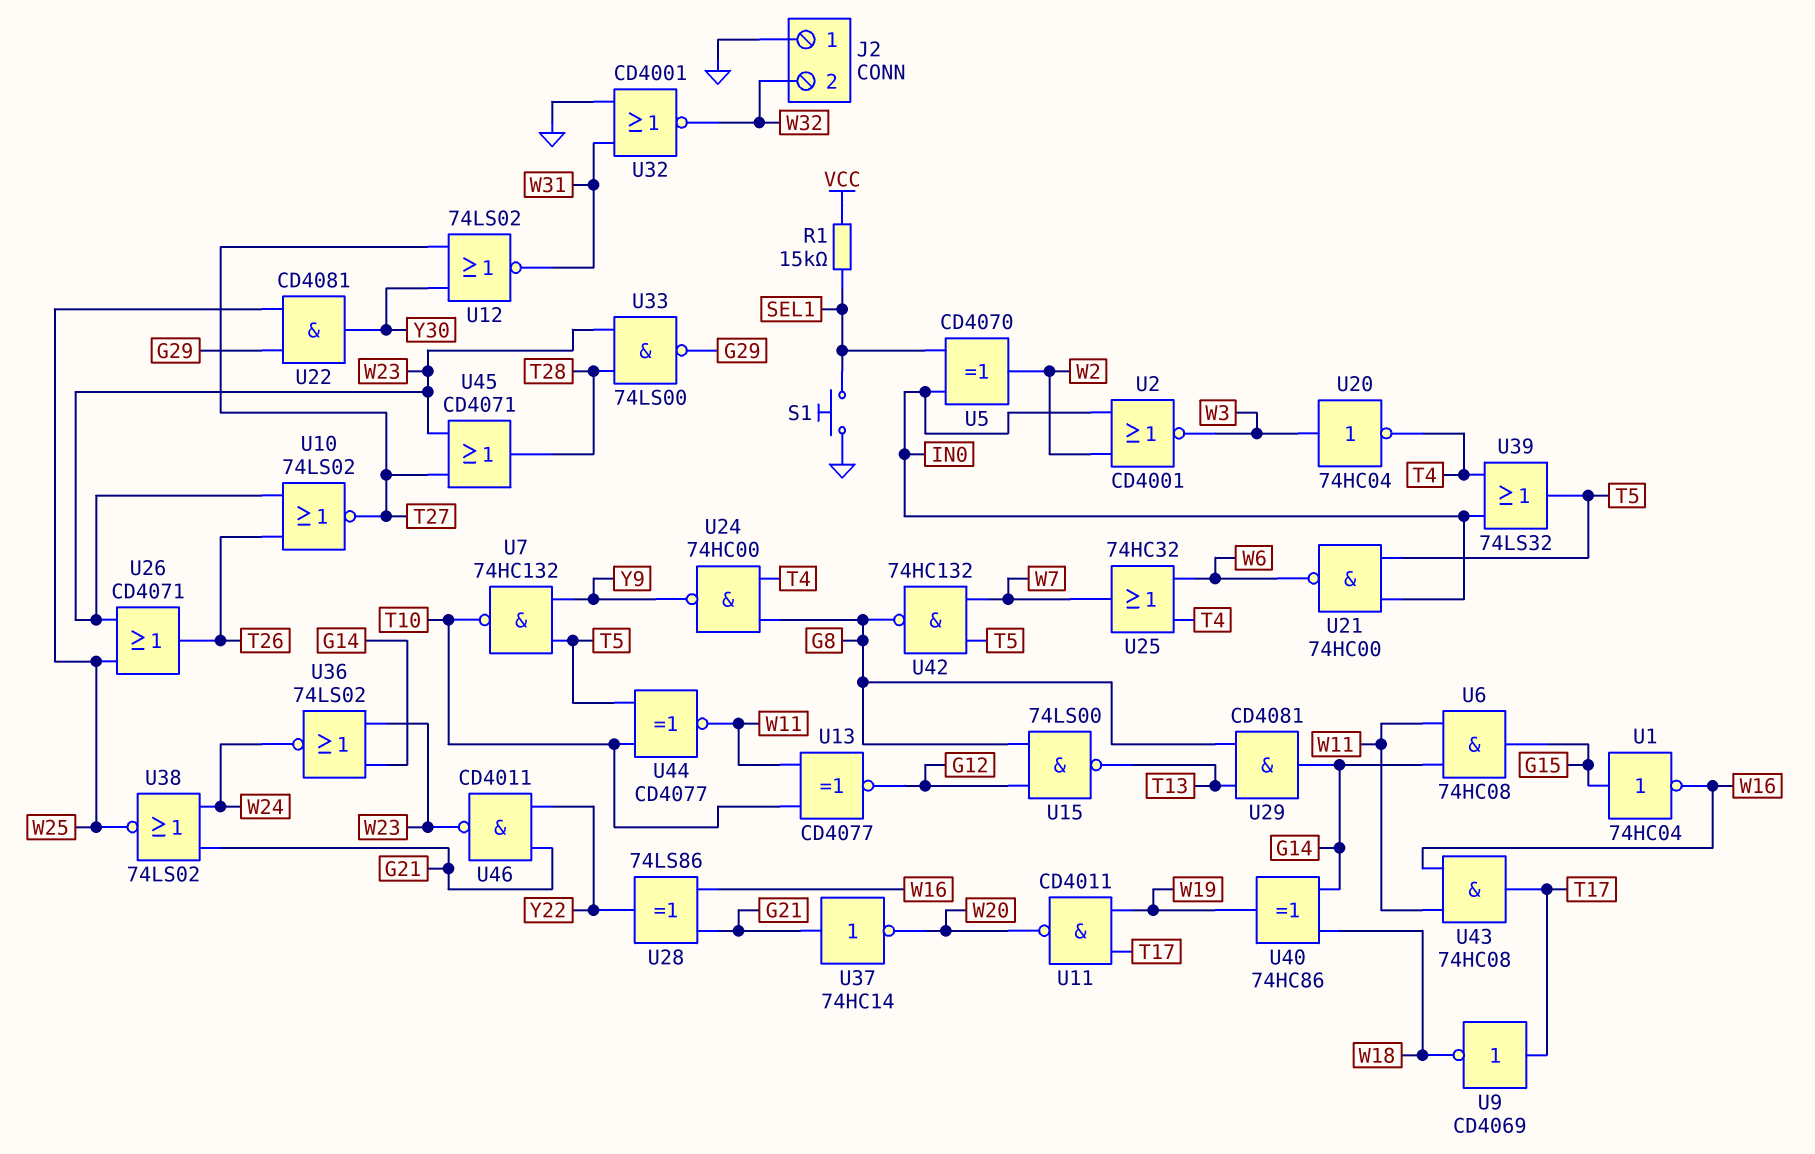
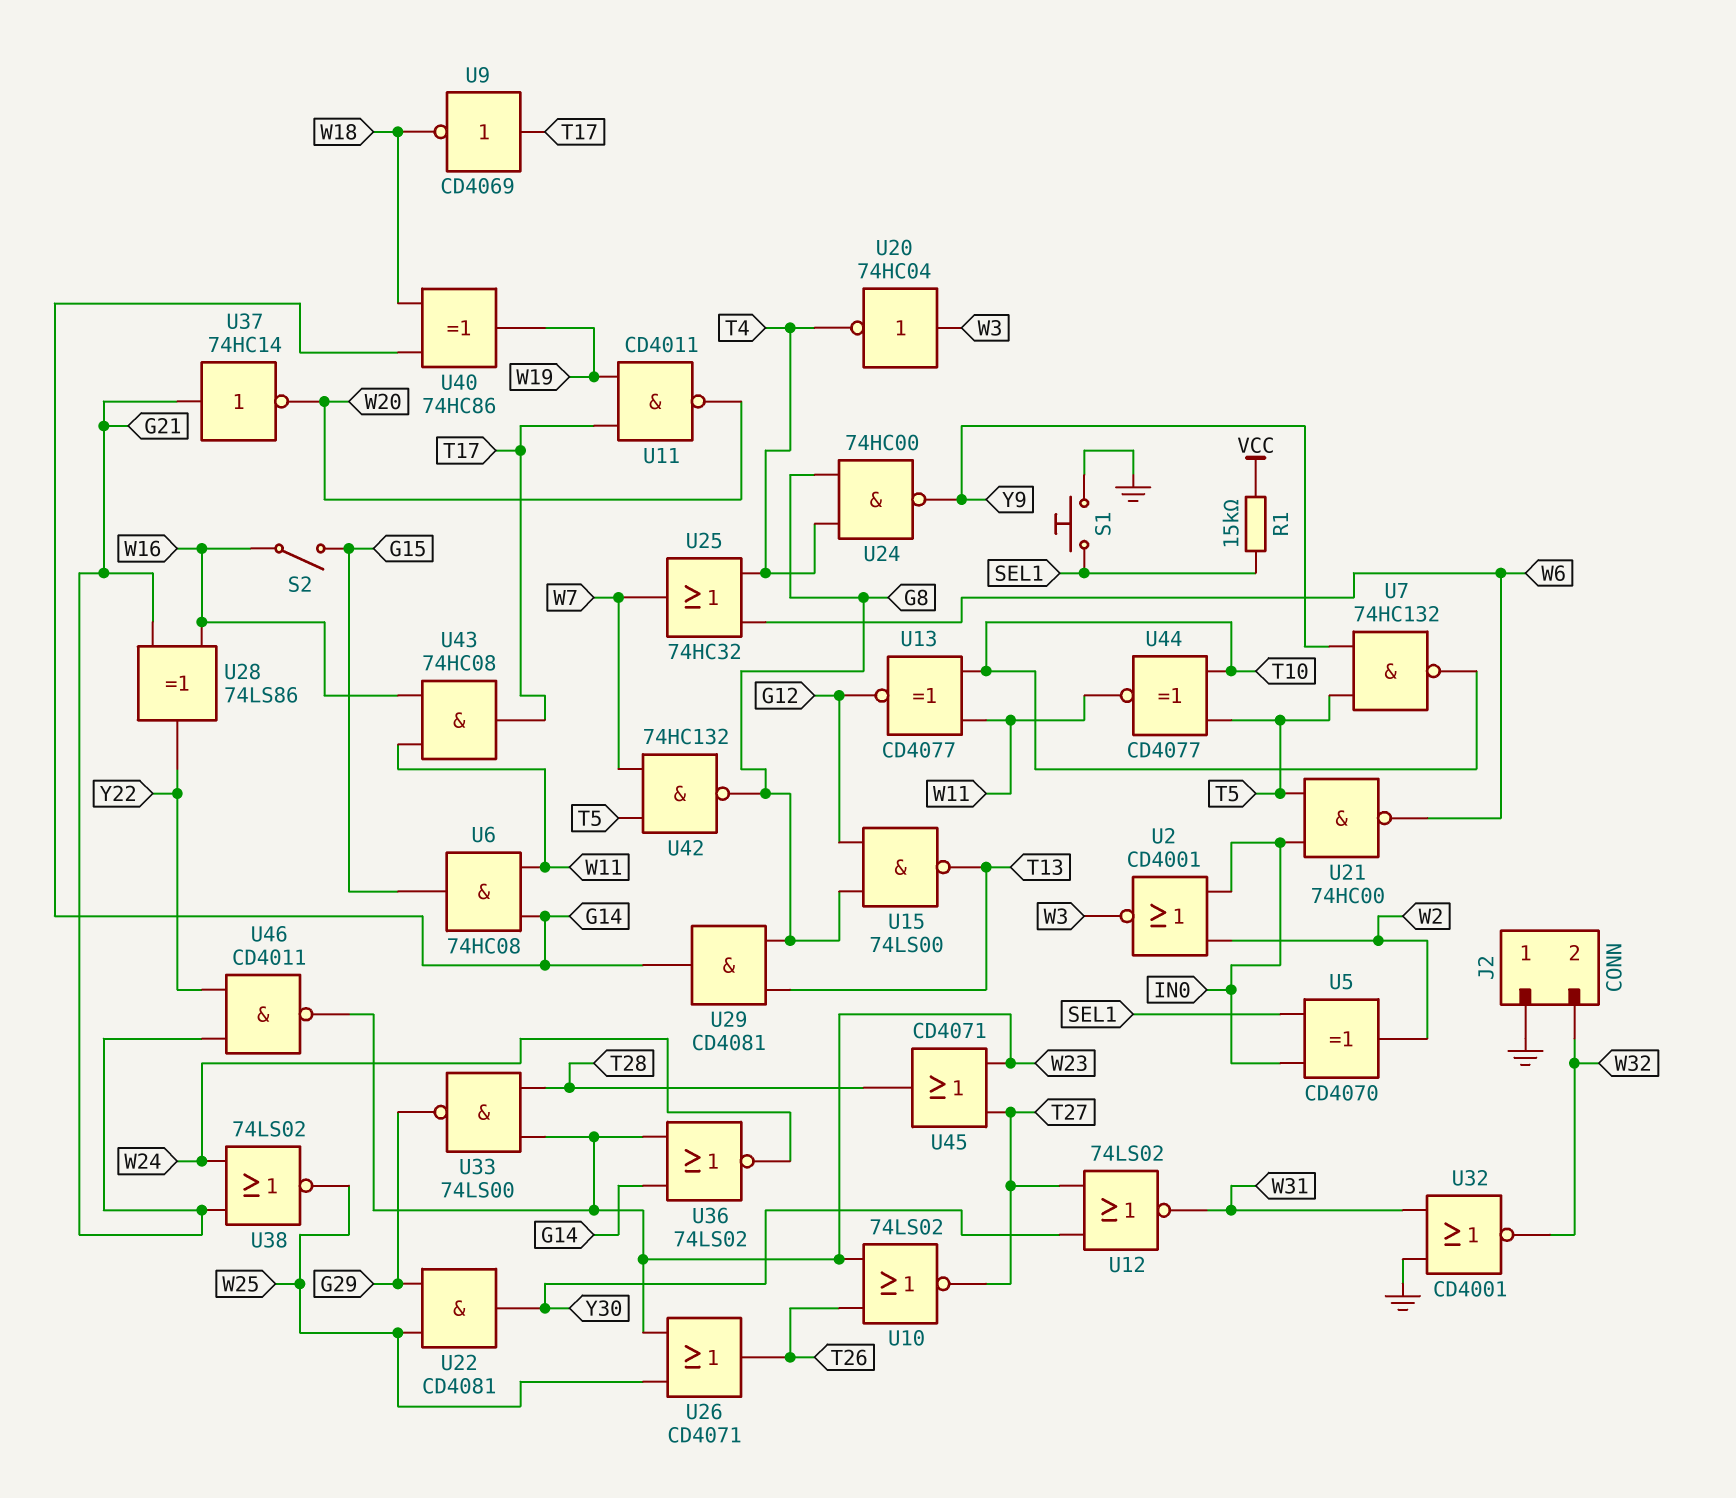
S2: none -> switch (G15, W16)
U1: NOT 74HC04 (in G15, out W16) -> none
U39: OR 74LS32 (in IN0, in T4, out T5) -> none

